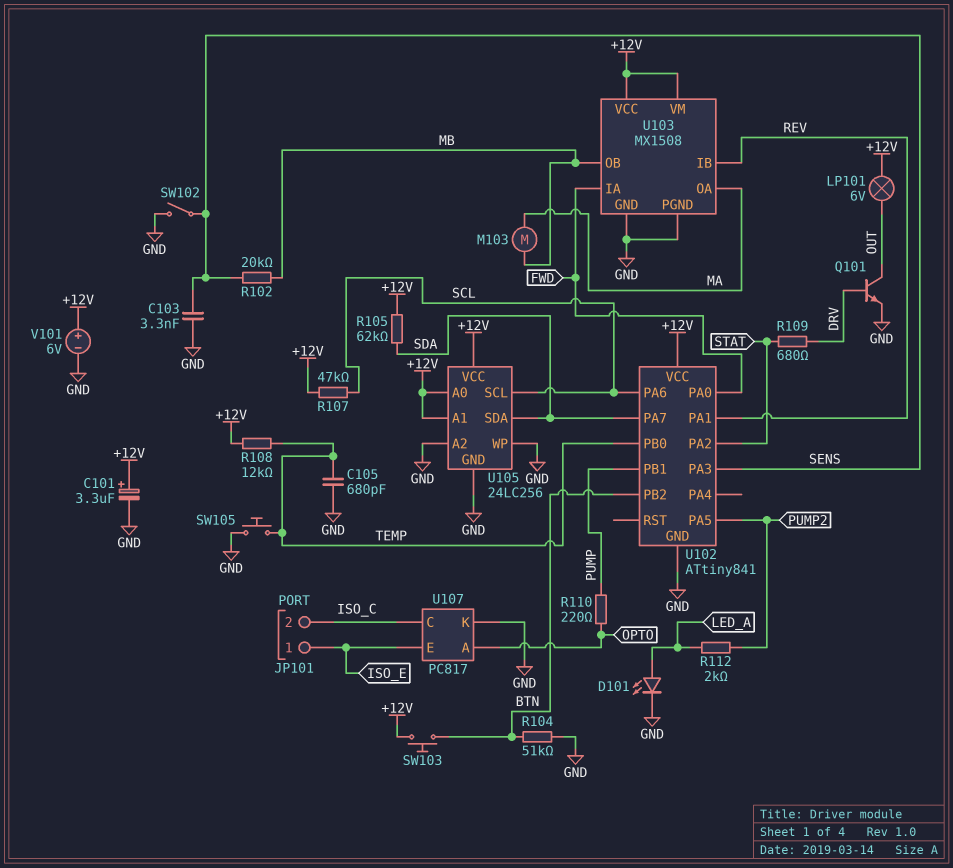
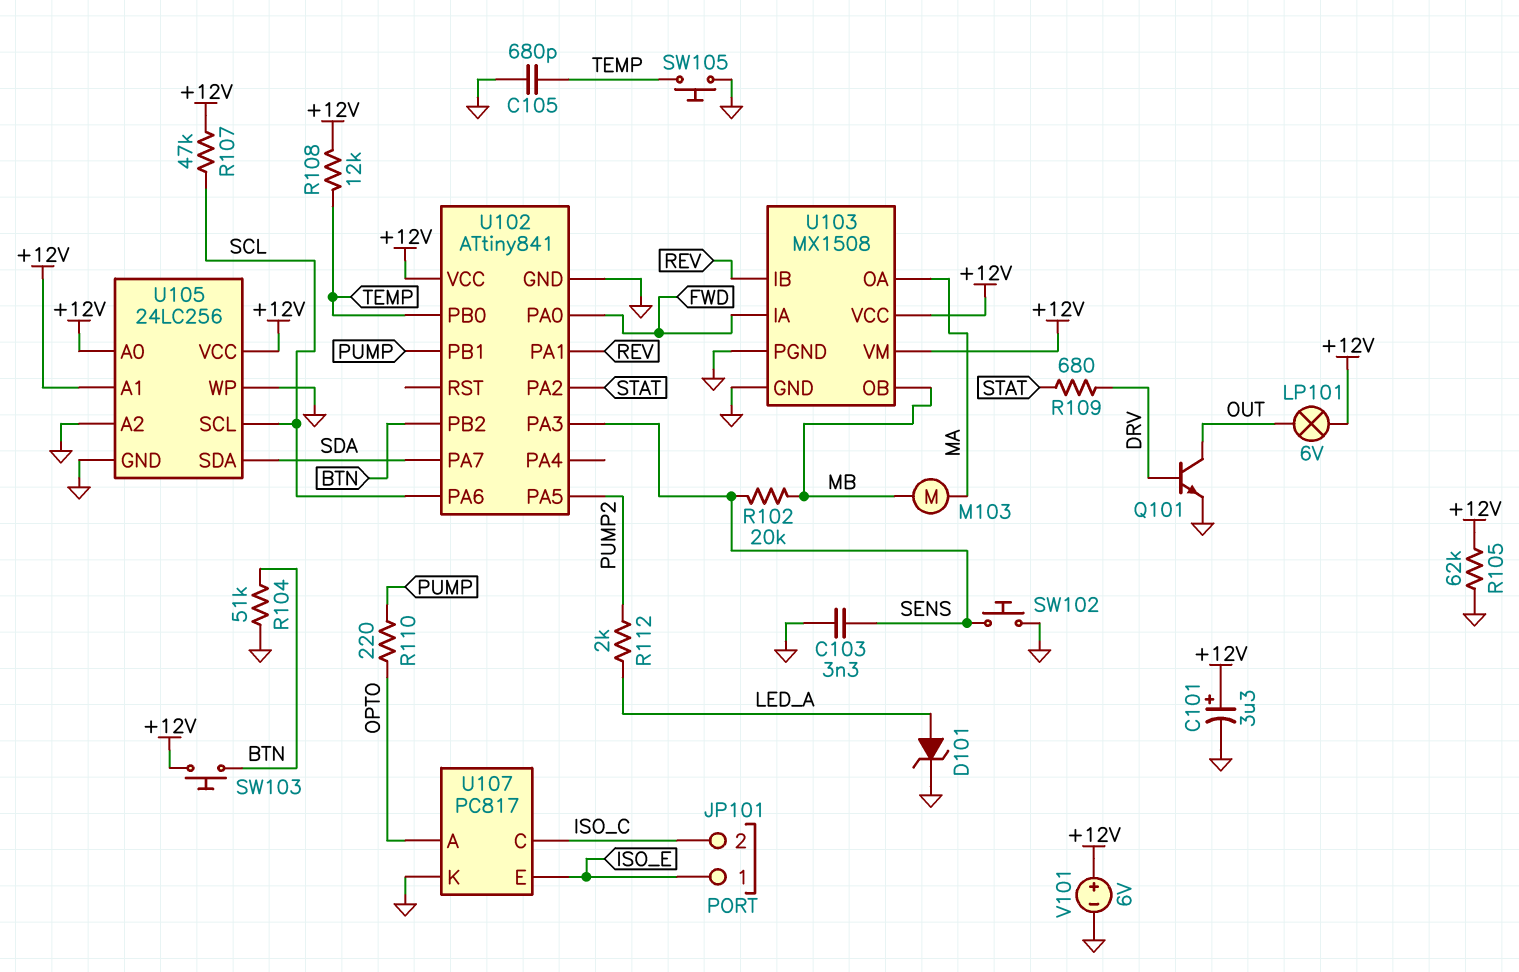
D101: LED (A LED_A, K GND) -> zener (A LED_A, K GND)
R105: 62k (+12V, SDA) -> 62k (+12V, GND)
SW102: switch (GND, SENS) -> button (GND, SENS)

